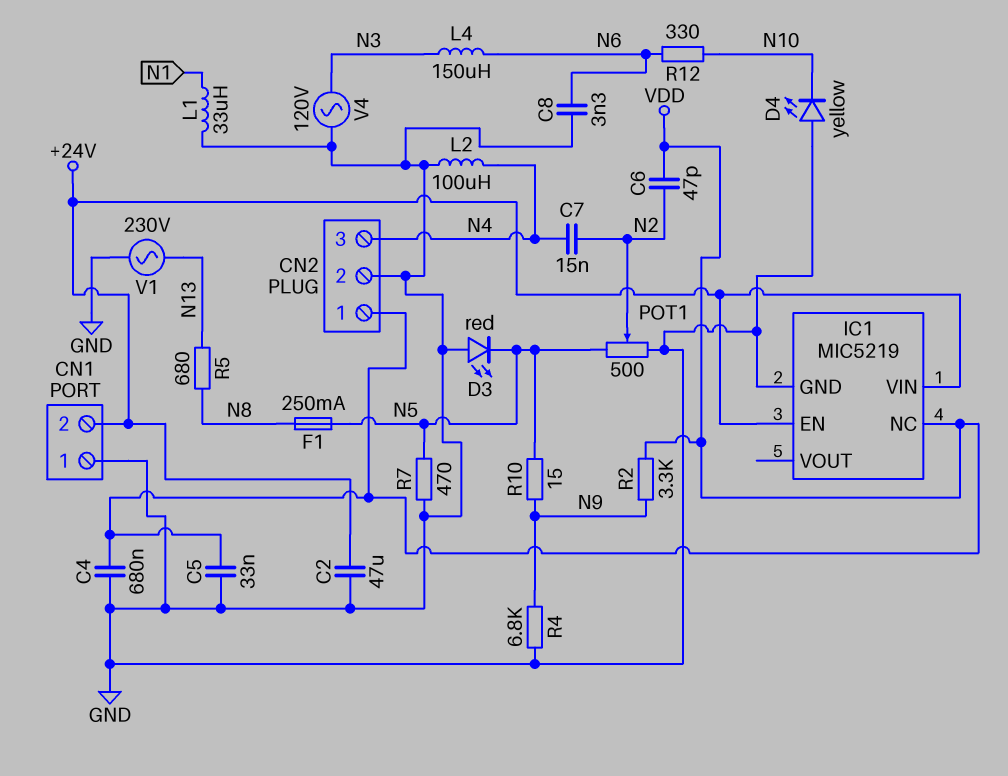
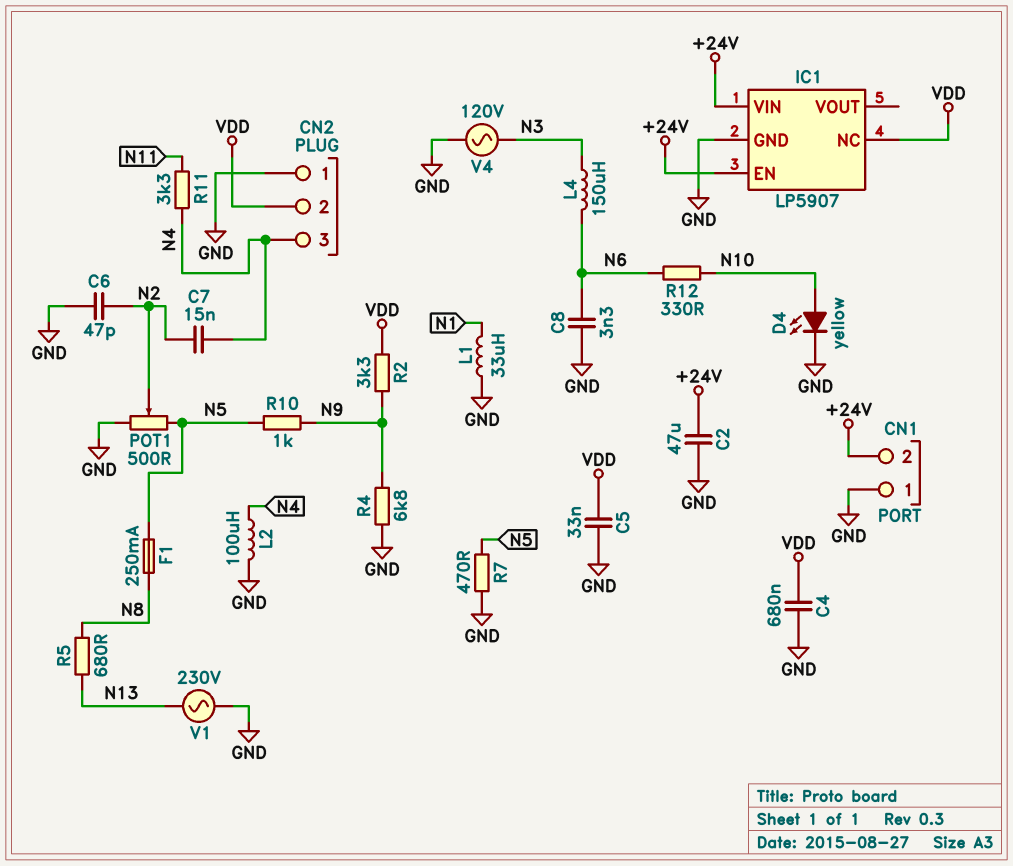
C6: 47pF (N2, VDD) -> 47pF (GND, N2)
CN2 pin 1: VDD -> GND
CN2 pin 2: GND -> VDD
D3: LED red (A GND, K N5) -> none
D4: LED yellow (A GND, K N10) -> LED yellow (A N10, K GND)
IC1: MIC5219 -> LP5907
R10: 15 (N5, N9) -> 1k (N5, N9)
R11: none -> 3.3k (N4, N11)

